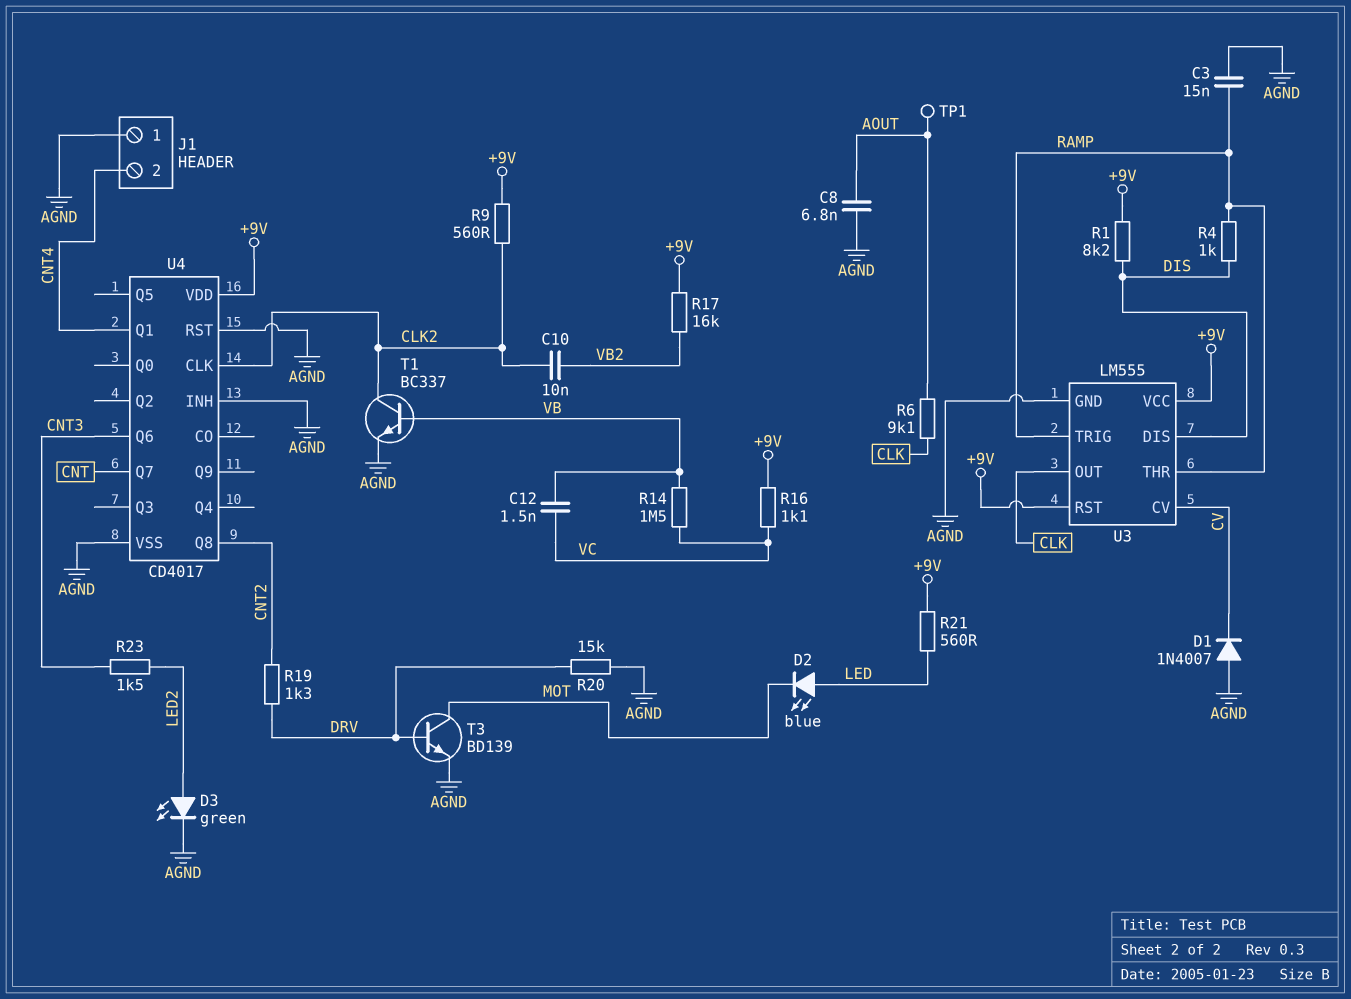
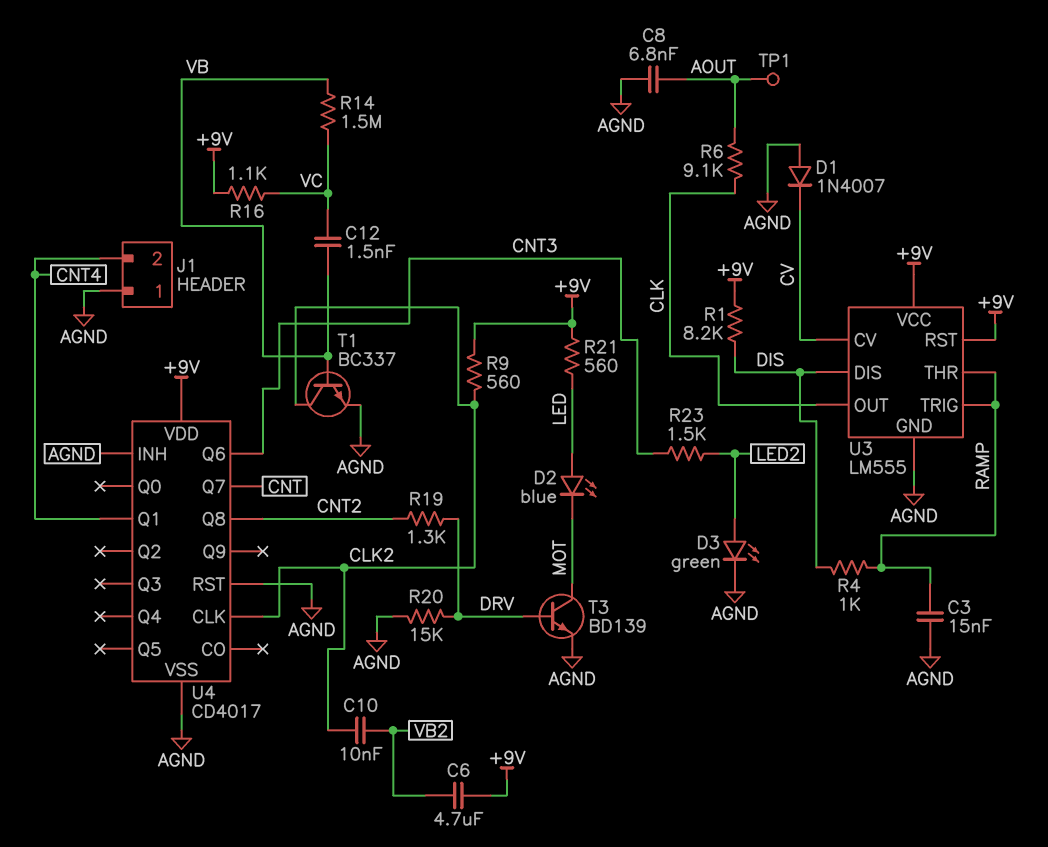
C6: none -> 4.7uF (+9V, VB2)
R17: 16k (+9V, VB2) -> none

